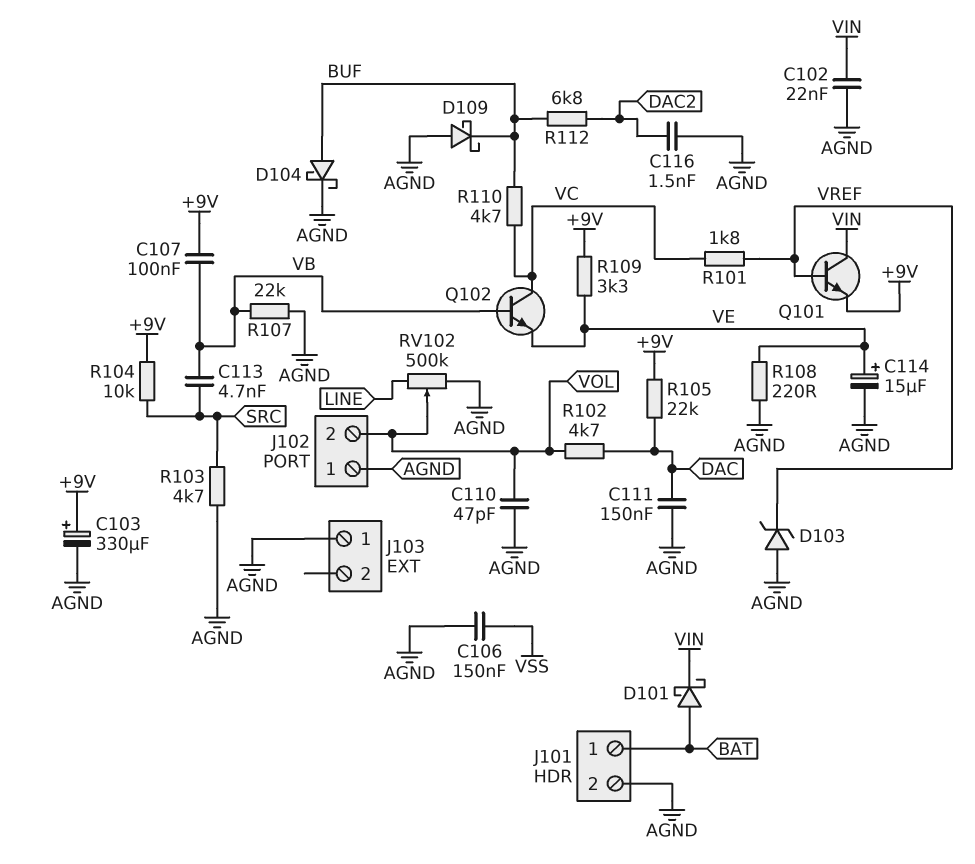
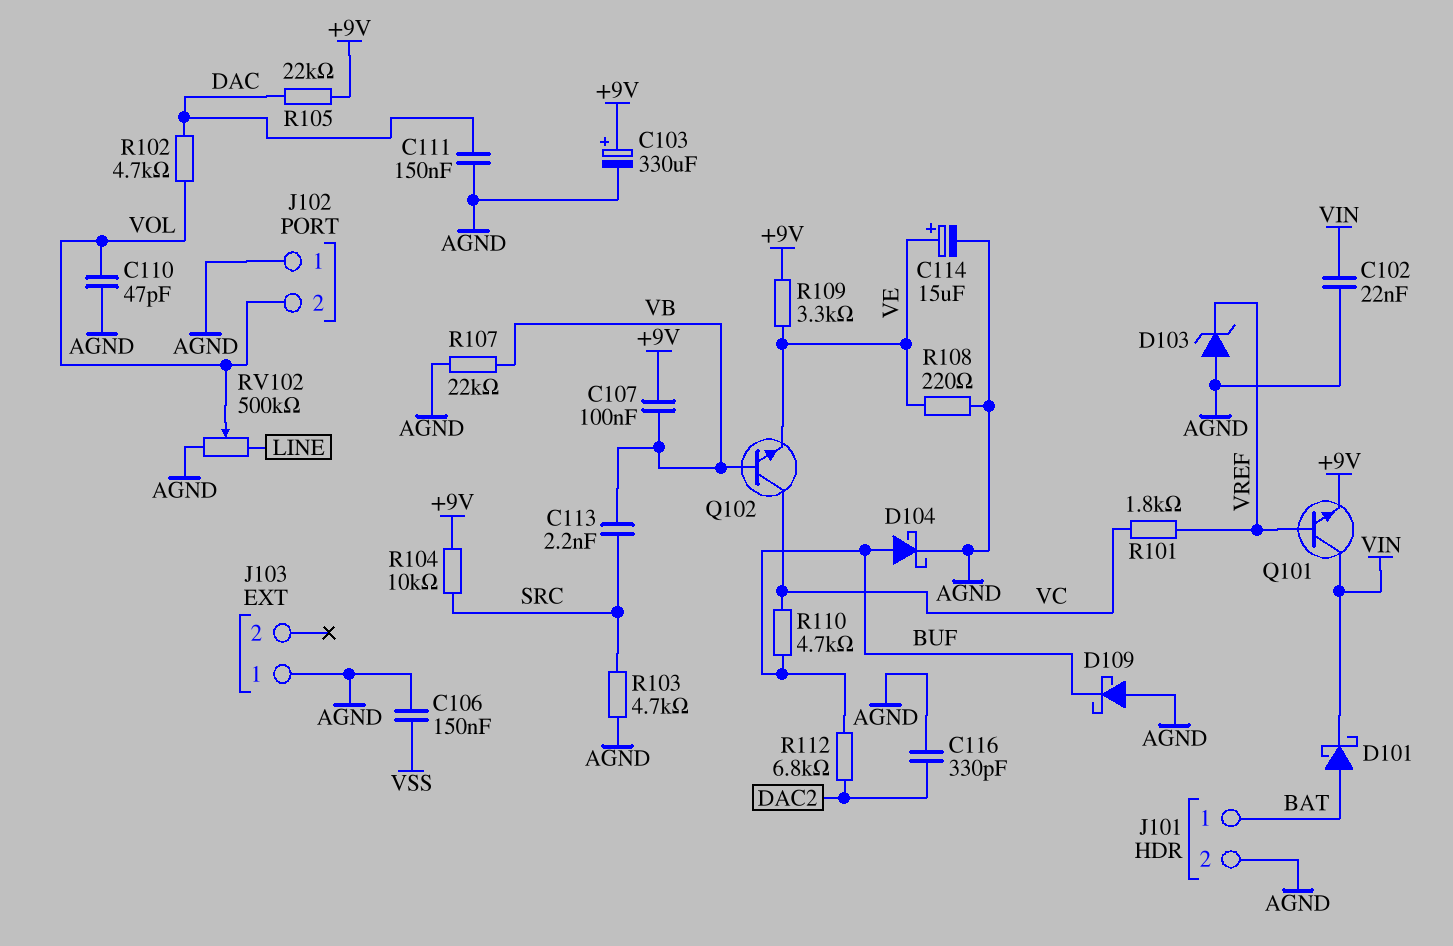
C113: 4.7nF (SRC, VB) -> 2.2nF (SRC, VB)
C116: 1.5nF (AGND, DAC2) -> 330pF (AGND, DAC2)

